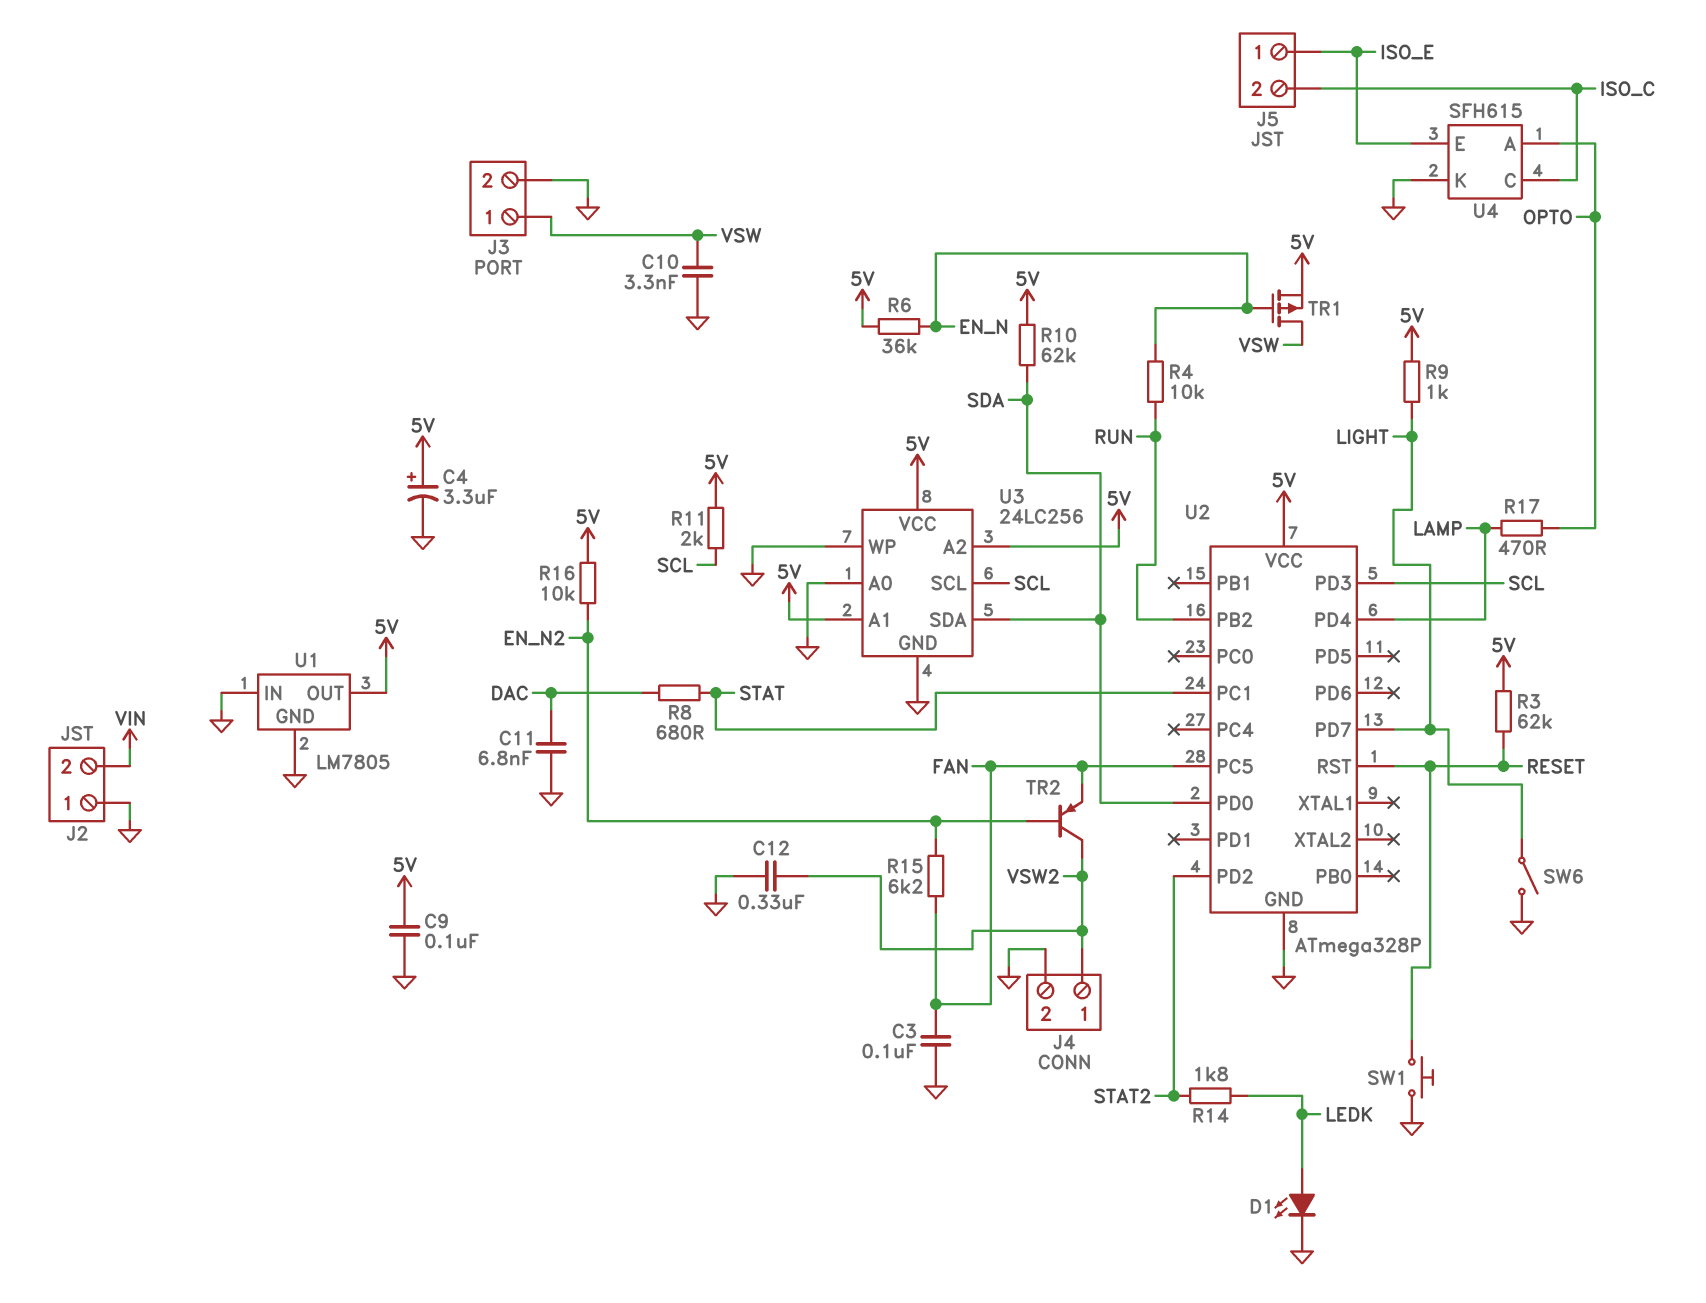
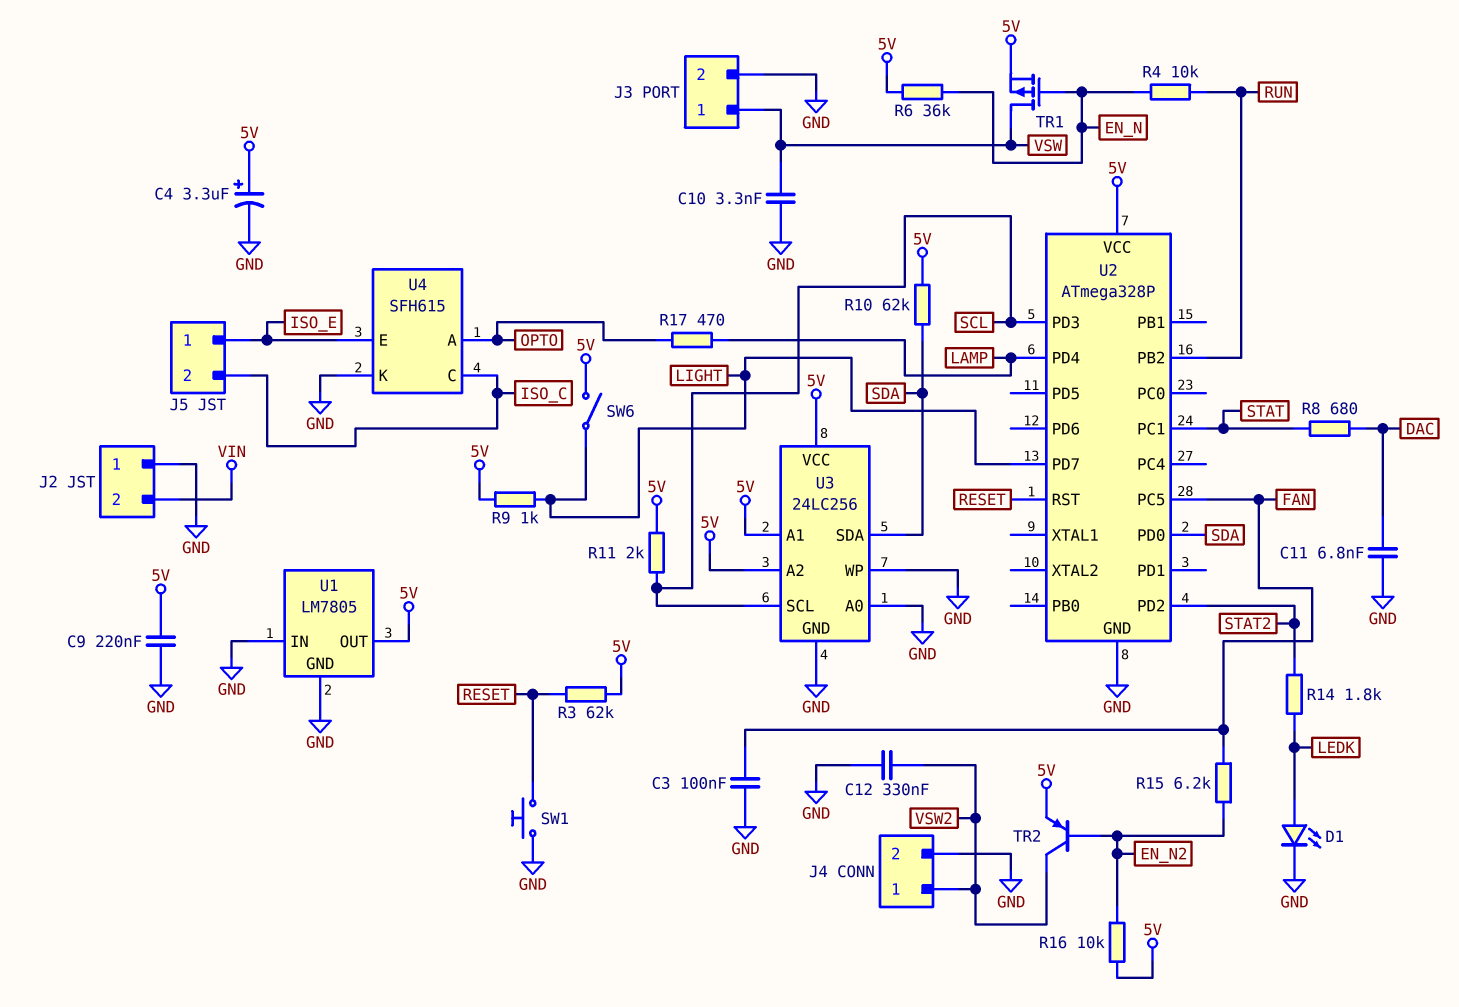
C9: 100nF (5V, GND) -> 220nF (5V, GND)
SW6: switch (GND, LIGHT) -> switch (5V, LIGHT)
TR2: PNP (B EN_N2, C VSW2, E FAN) -> PNP (B EN_N2, C VSW2, E 5V)

